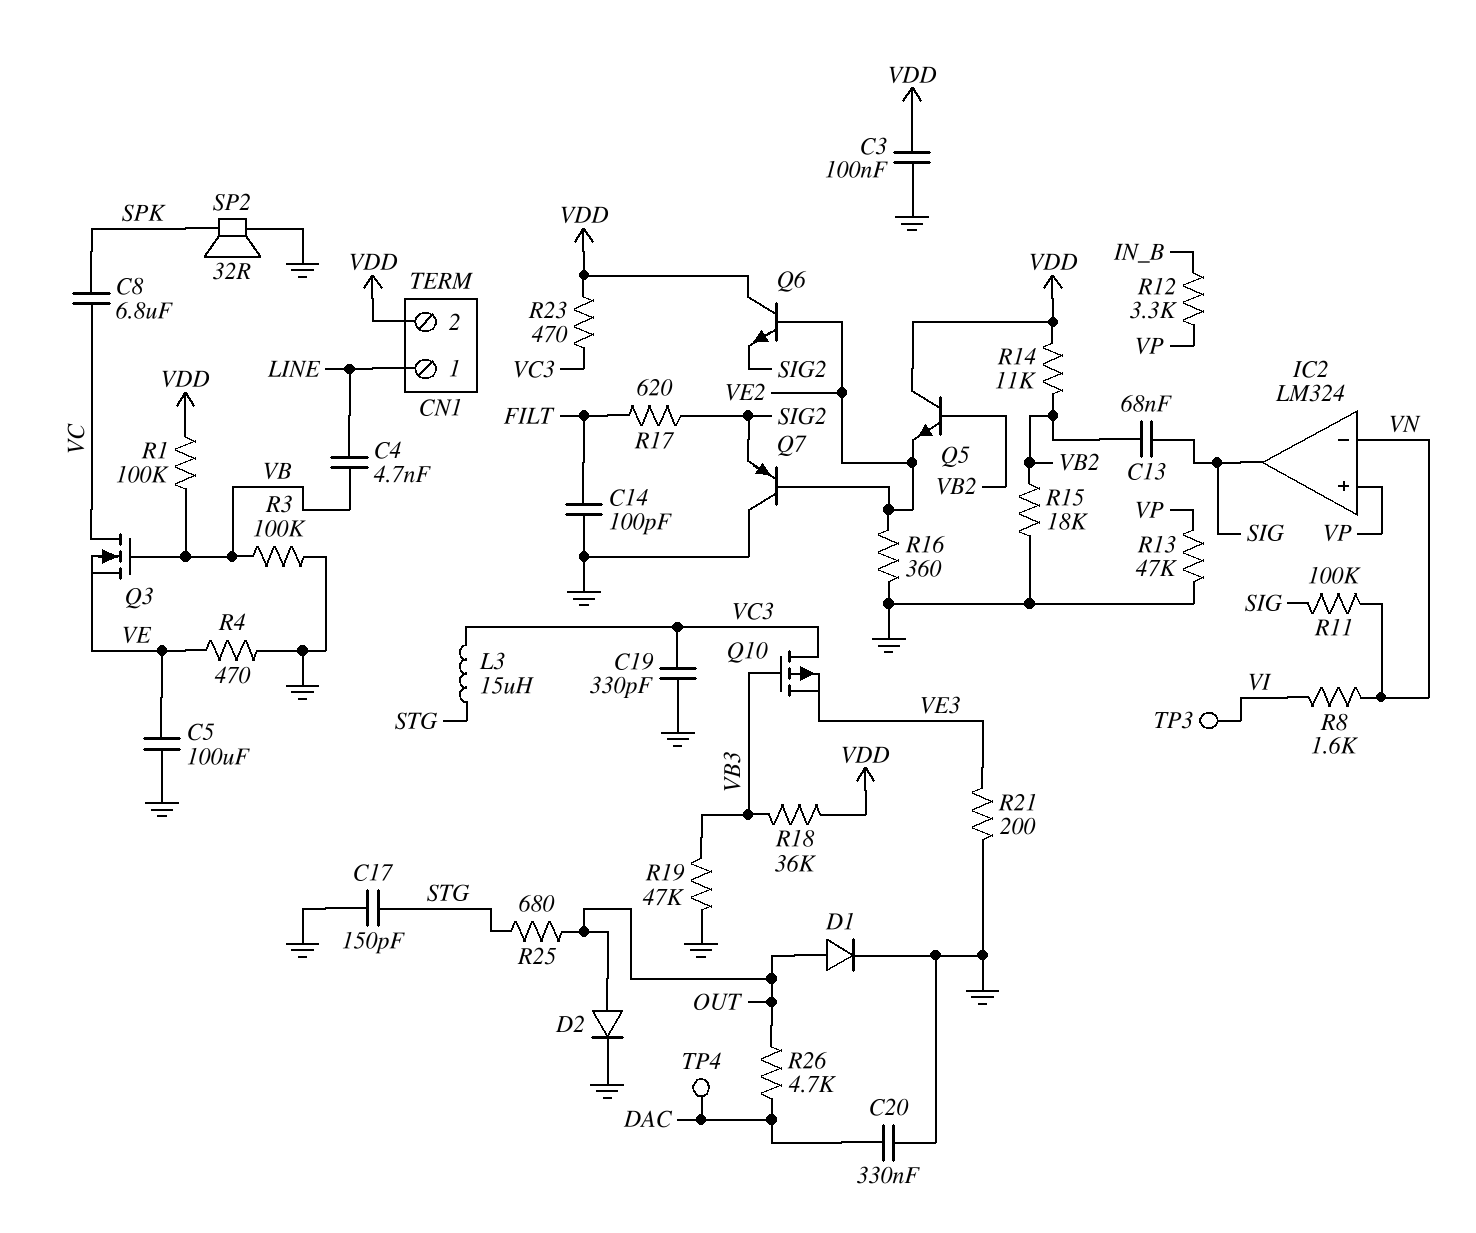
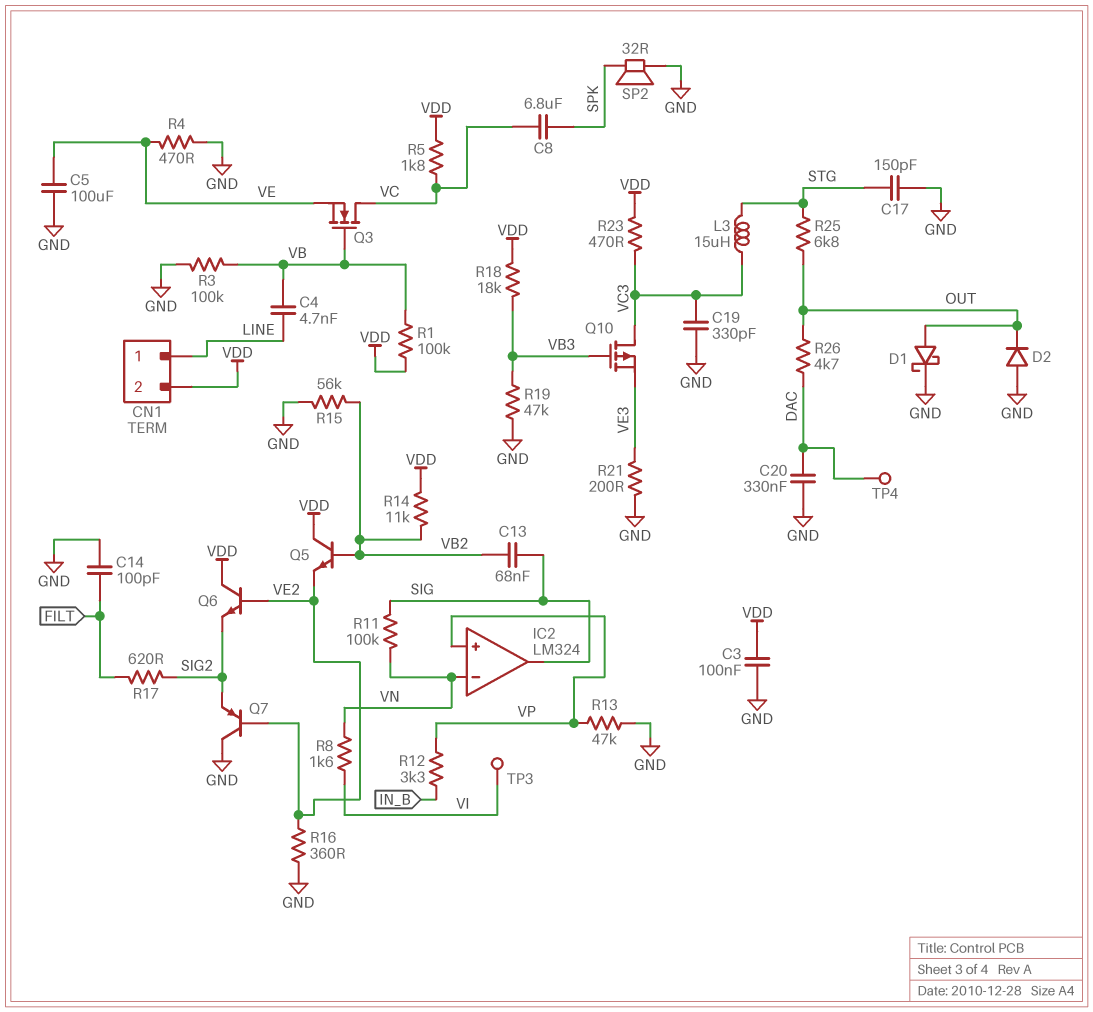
D1: diode (A OUT, K GND) -> schottky (A OUT, K GND)
D2: diode (A OUT, K GND) -> diode (A GND, K OUT)
R5: none -> 1.8k (VC, VDD)
R15: 18k (GND, VB2) -> 56k (GND, VB2)
R18: 36k (VB3, VDD) -> 18k (VB3, VDD)
R25: 680 (OUT, STG) -> 6.8k (OUT, STG)

